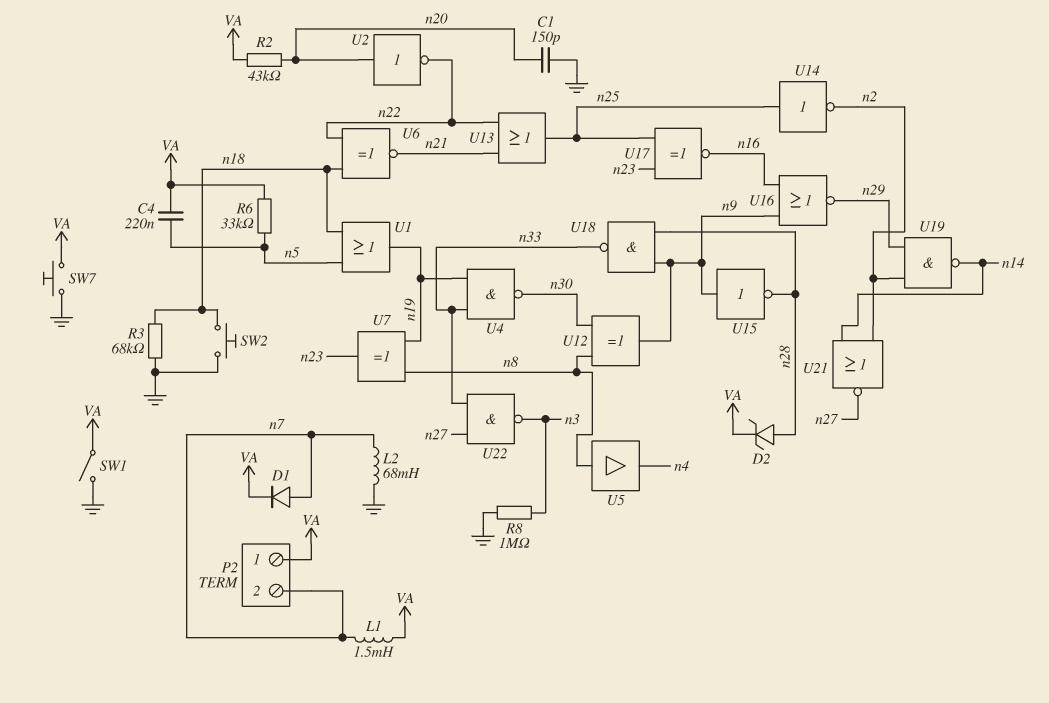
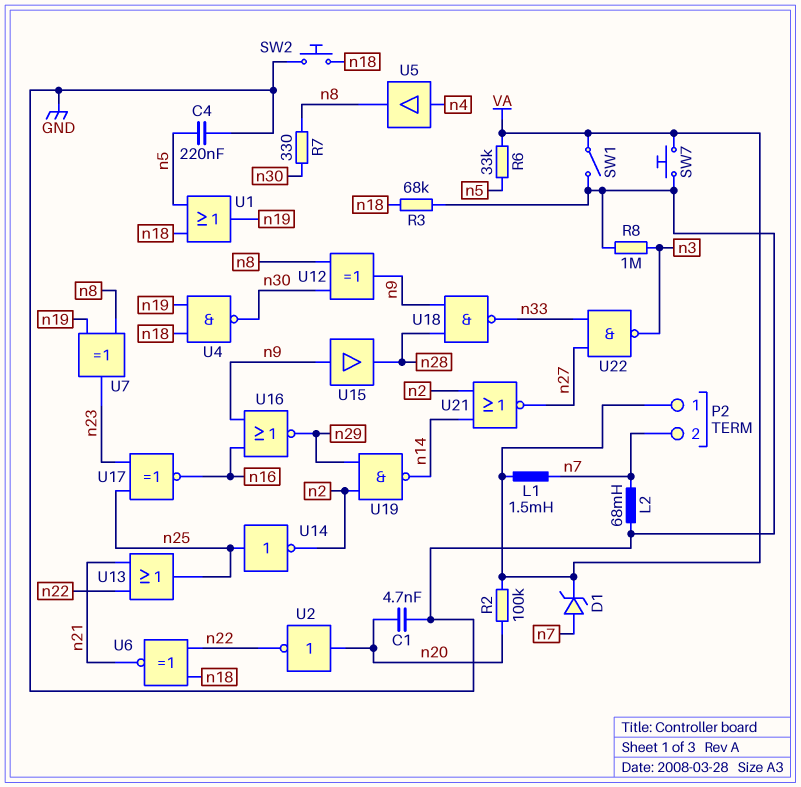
C1: 150pF (GND, n20) -> 4.7nF (GND, n20)
C4: 220nF (VA, n5) -> 220nF (GND, n5)
D1: diode (A n7, K VA) -> zener (A n7, K VA)
D2: zener (A n28, K VA) -> none
R2: 43k (VA, n20) -> 100k (VA, n20)
R7: none -> 330 (n8, n30)
U4: NAND (in n19, in n33, out n30) -> NAND (in n18, in n19, out n30)
U5: buffer (in n8, out n4) -> buffer (in n4, out n8)
U15: NOT (in n9, out n28) -> buffer (in n9, out n28)

